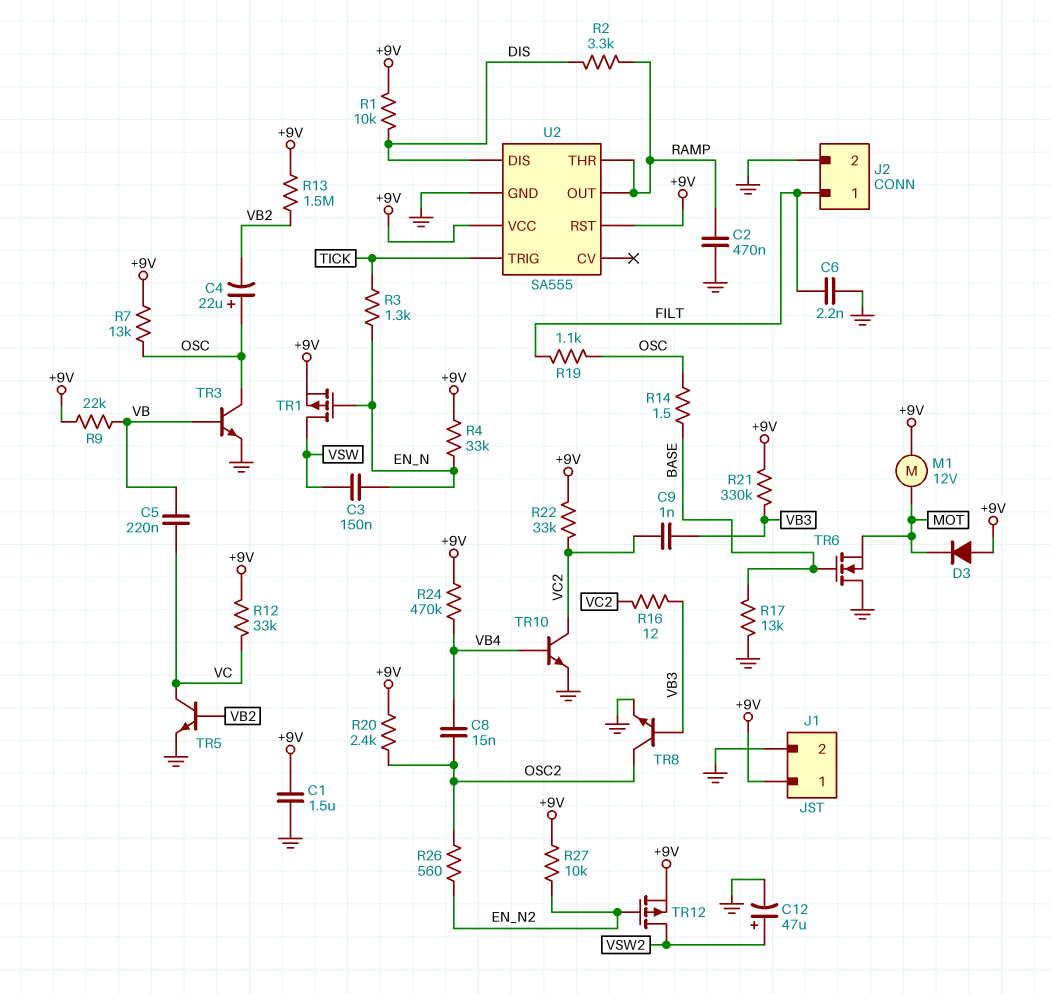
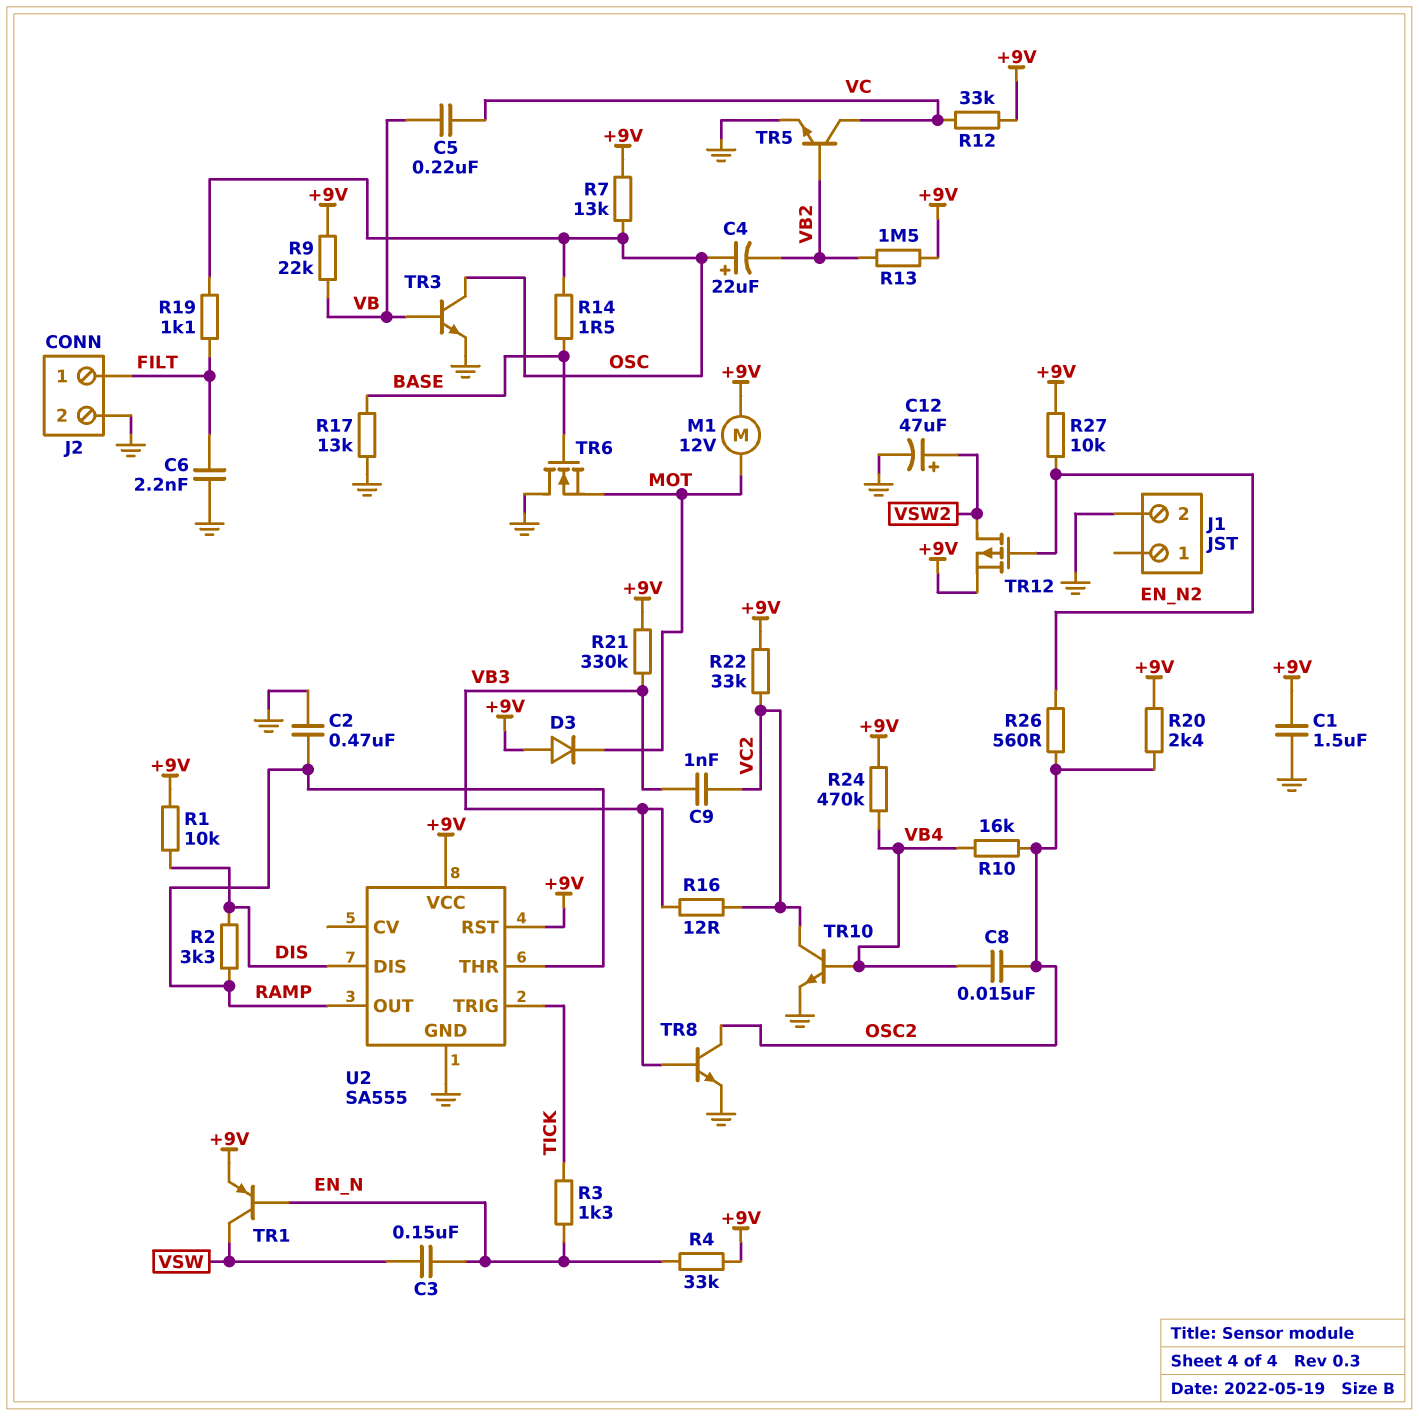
J1 pin 1: +9V -> none
R10: none -> 16k (OSC2, VB4)
TR1: PMOS (G EN_N, D VSW, S +9V) -> PNP (B EN_N, C VSW, E +9V)

